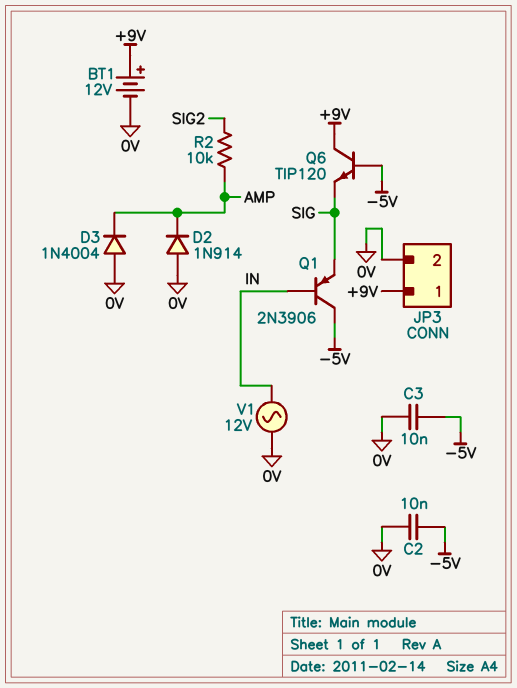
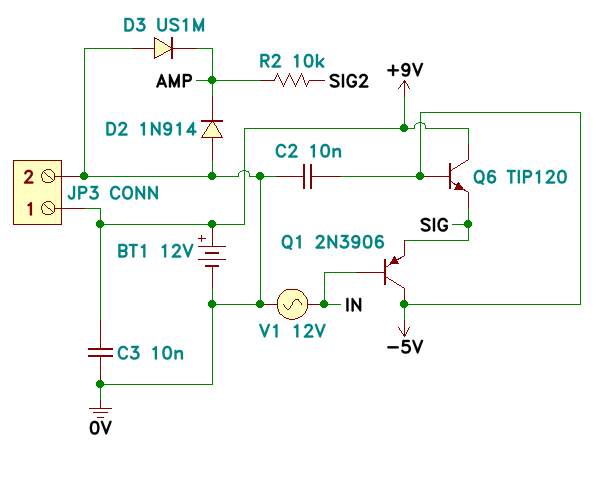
C3: 10nF (-5V, 0V) -> 10nF (+9V, 0V)
D3: diode 1N4004 (A 0V, K AMP) -> diode US1M (A 0V, K AMP)

